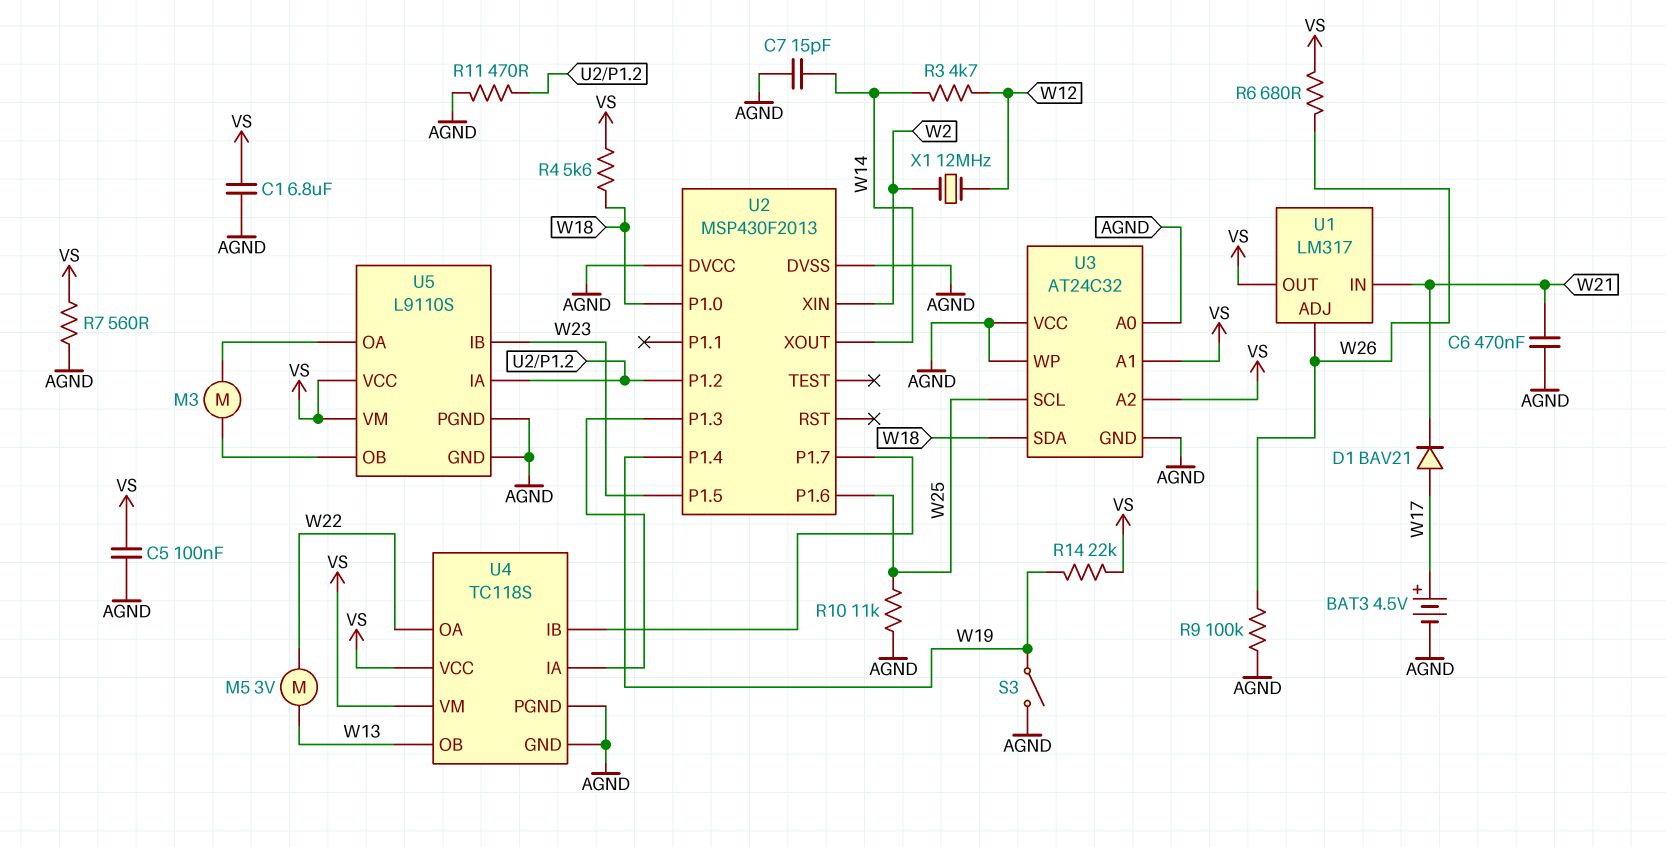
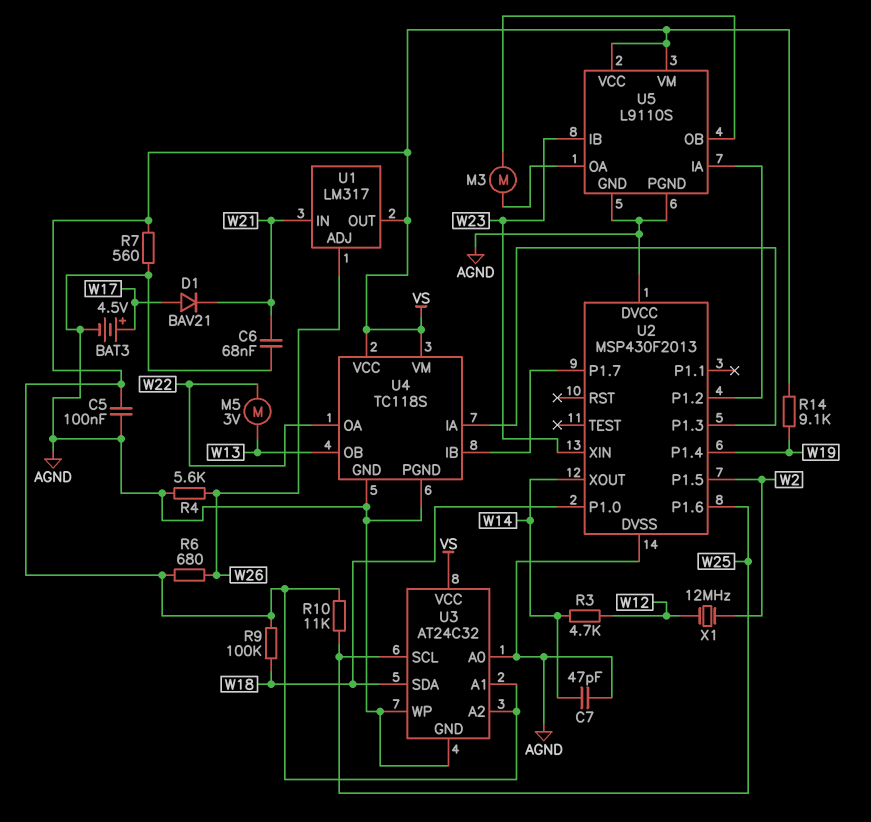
C1: 6.8uF (AGND, VS) -> none
C6: 470nF (AGND, W21) -> 68nF (AGND, W21)
C7: 15pF (AGND, W14) -> 47pF (AGND, W14)
R4: 5.6k (VS, W18) -> 5.6k (AGND, W26)
R9: 100k (AGND, W26) -> 100k (VS, W18)
R10: 11k (AGND, W25) -> 11k (VS, W25)
R11: 470 (AGND, U2/P1.2) -> none
R14: 22k (VS, W19) -> 9.1k (VS, W19)
S3: switch (AGND, W19) -> none
U2 pin P1.5: W23 -> W2
U2 pin XIN: W2 -> W23
U3 pin VCC: AGND -> VS

